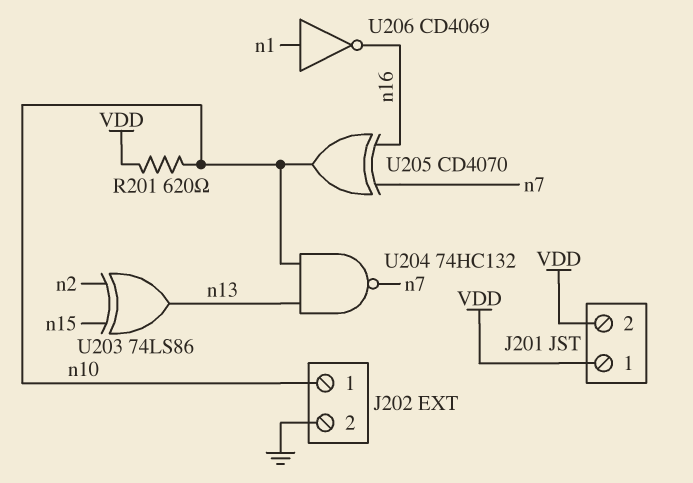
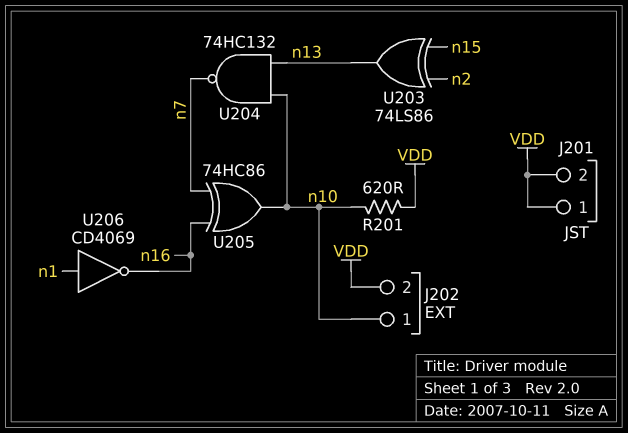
J202 pin 2: GND -> VDD
U205: XOR CD4070 (in n7, in n16, out n10) -> XOR 74HC86 (in n7, in n16, out n10)

